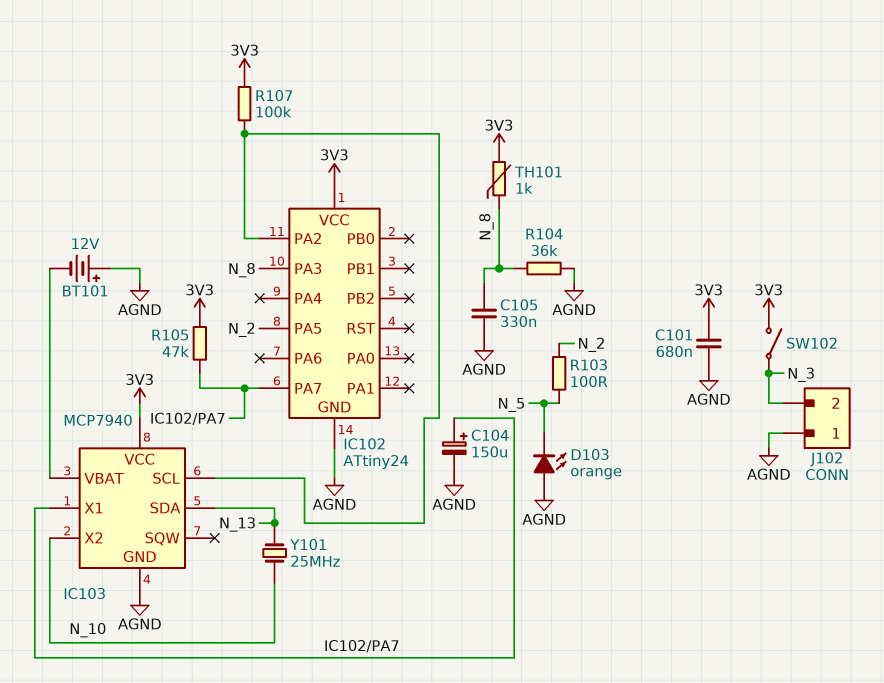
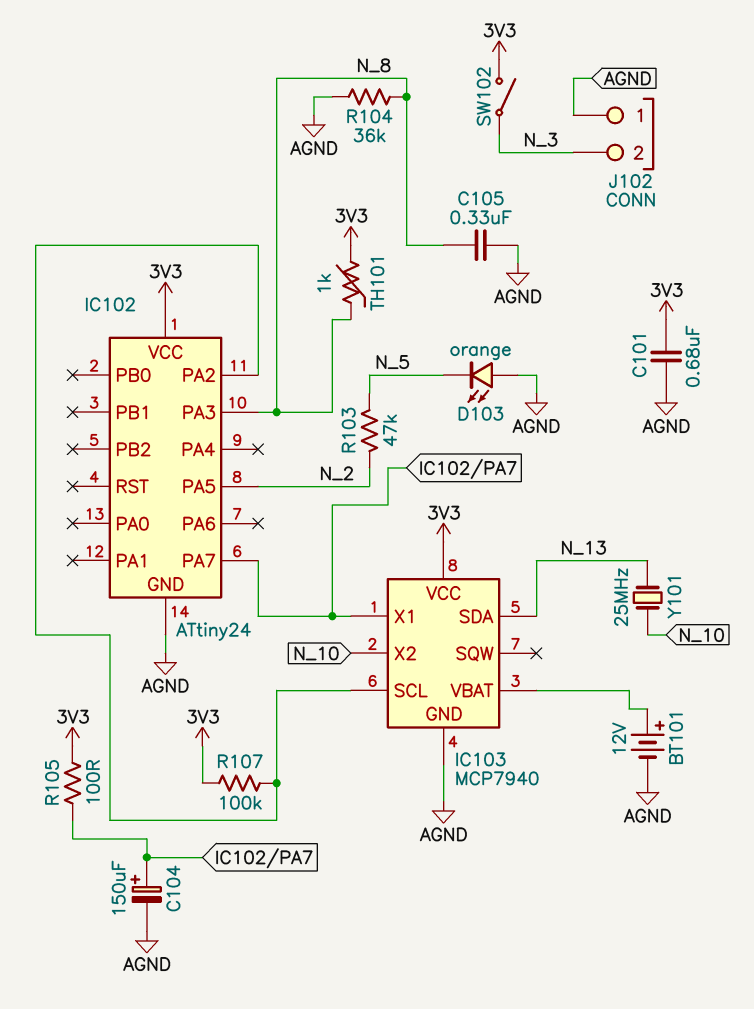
BT101: 12V (plus AGND, minus IC103/VBAT) -> 12V (plus IC103/VBAT, minus AGND)
R103: 100 (N_2, N_5) -> 47k (N_2, N_5)
R105: 47k (3V3, IC102/PA7) -> 100 (3V3, IC102/PA7)

